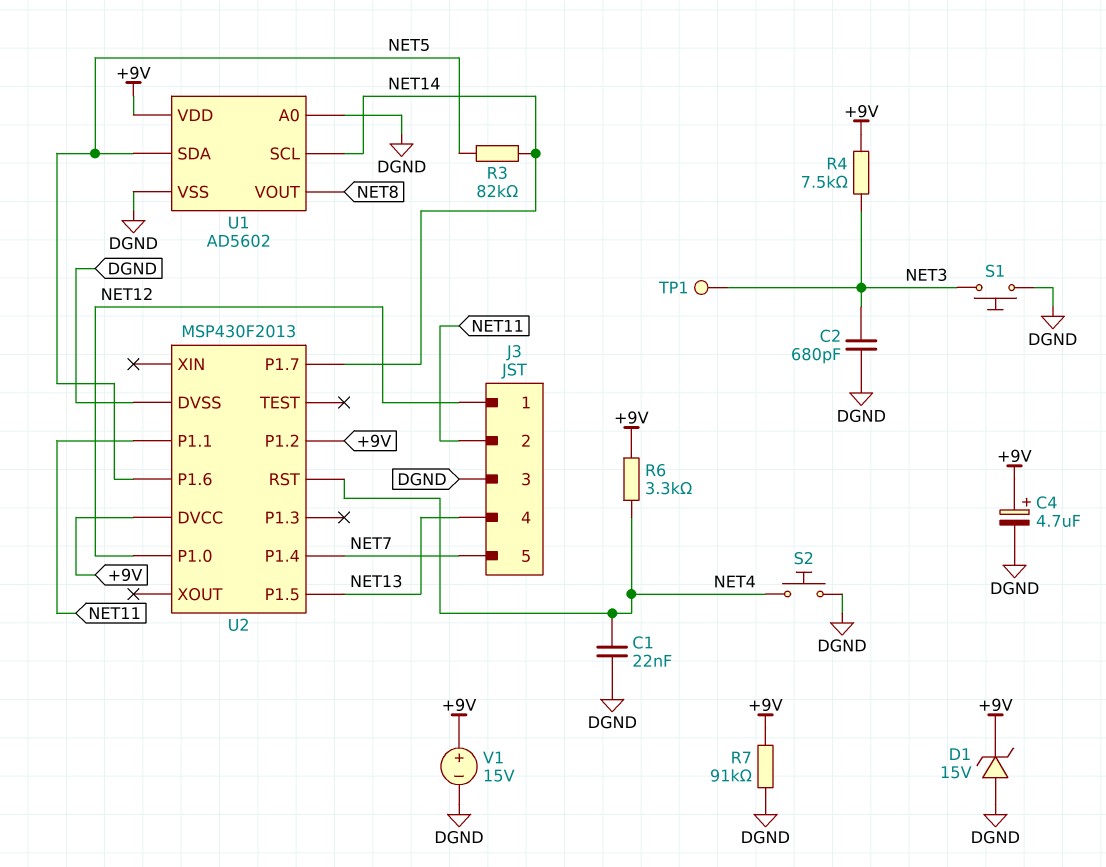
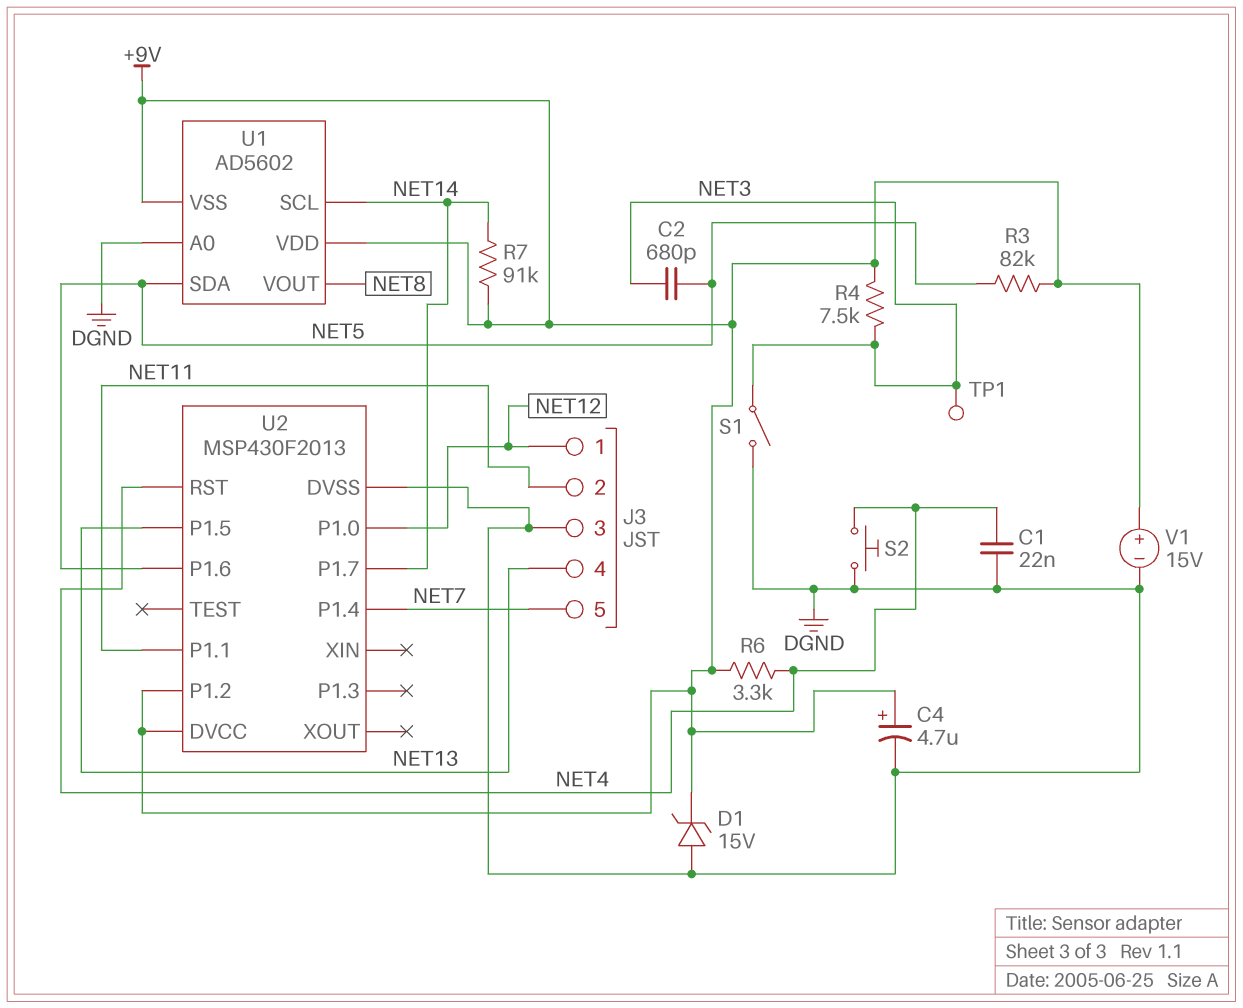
C2: 680pF (DGND, NET3) -> 680pF (NET3, NET5)
R3: 82k (NET5, NET14) -> 82k (+9V, NET5)
R7: 91k (+9V, DGND) -> 91k (+9V, NET14)
S1: button (DGND, NET3) -> switch (DGND, NET3)
U1 pin VSS: DGND -> +9V

